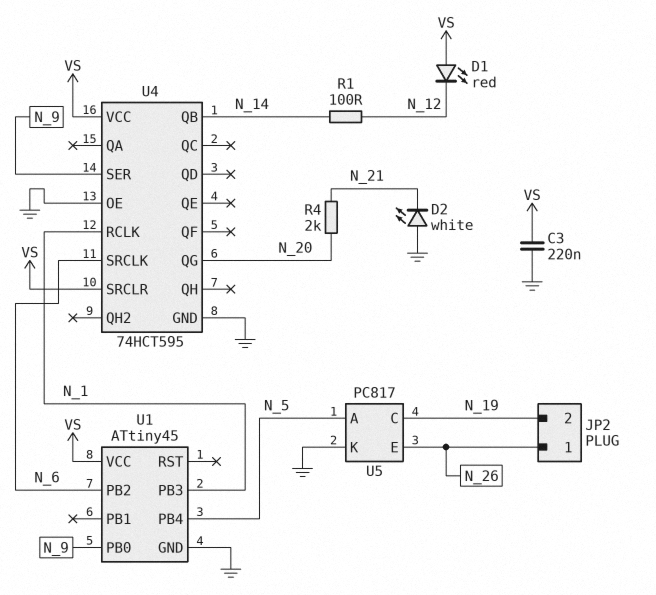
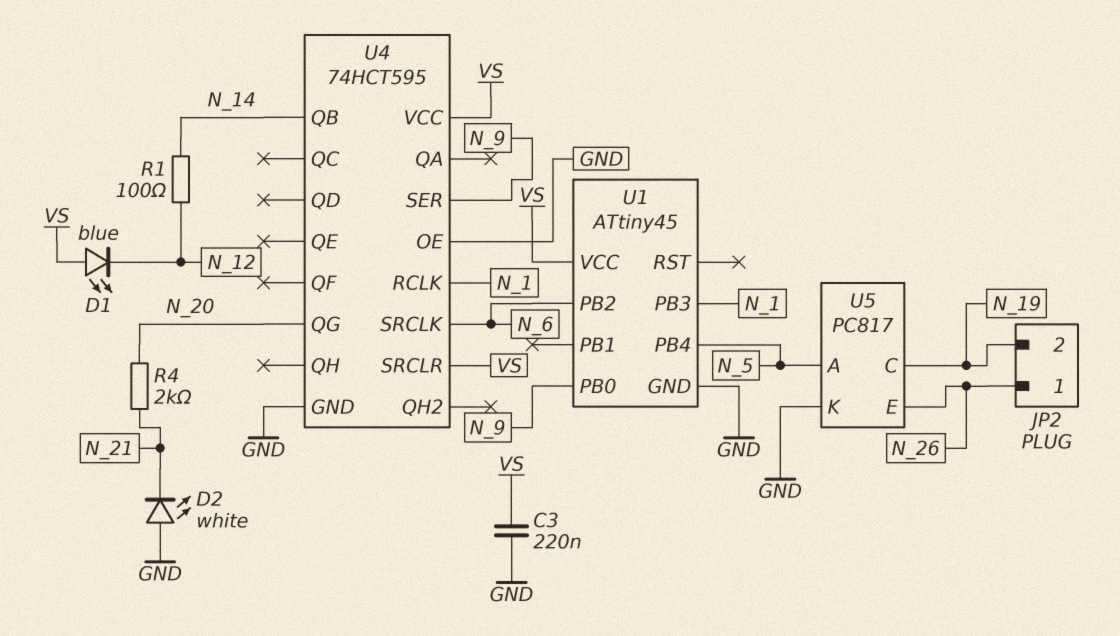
D1: LED red (A VS, K N_12) -> LED blue (A VS, K N_12)

